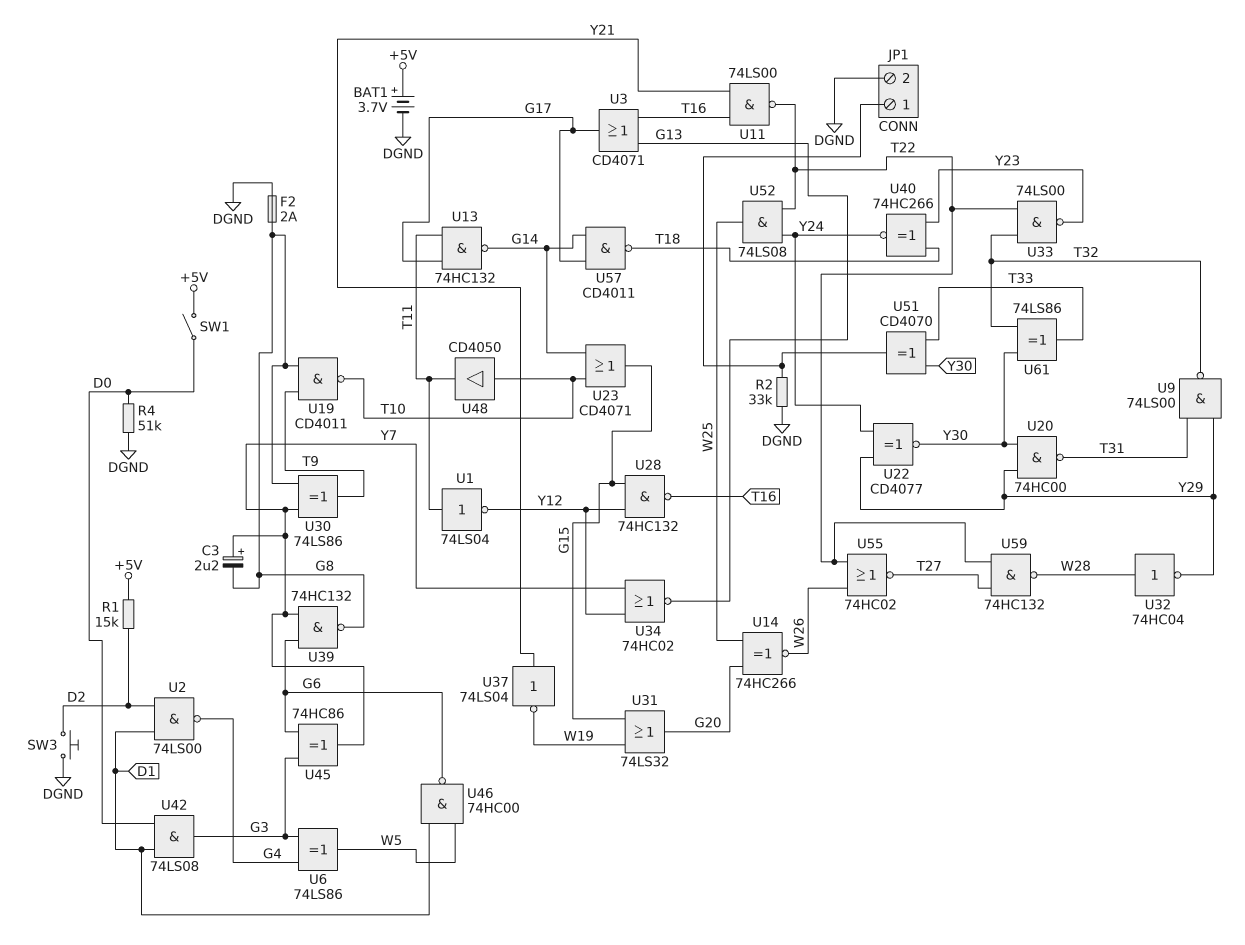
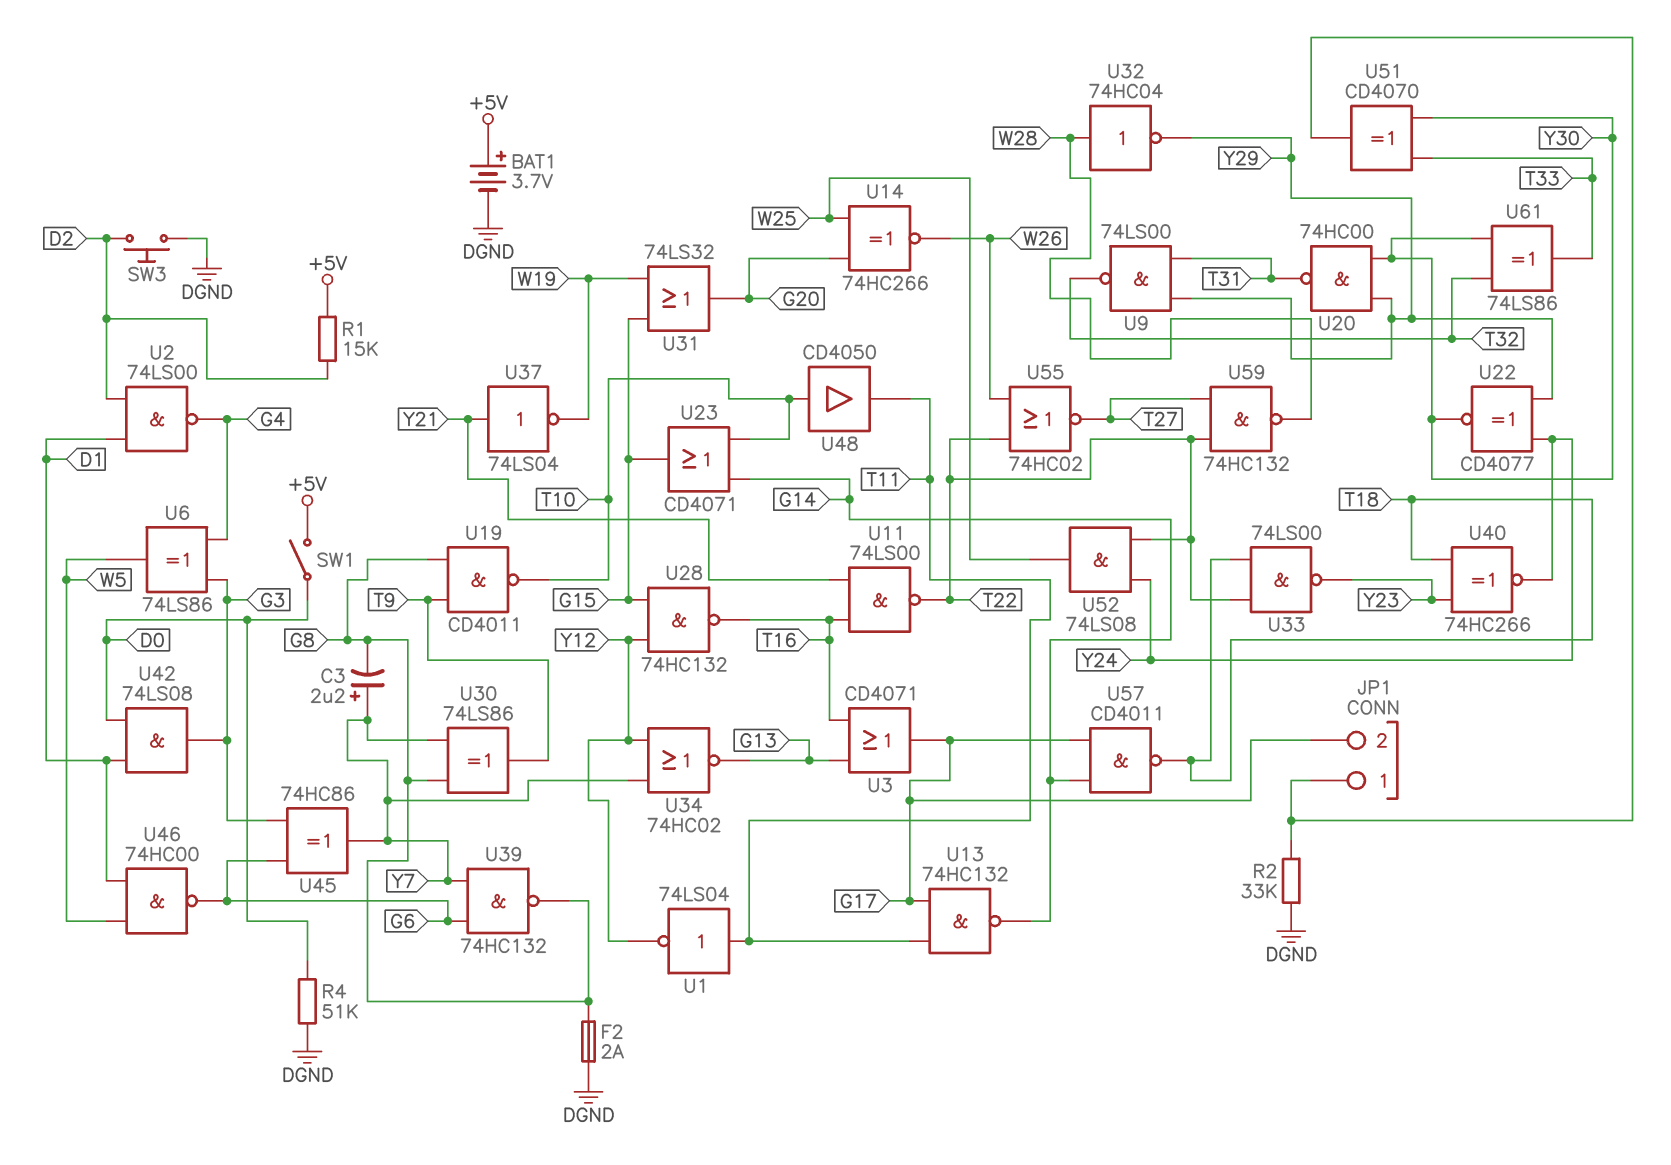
JP1 pin 2: DGND -> G17
U33: NAND 74LS00 (in T22, in T32, out Y23) -> NAND 74LS00 (in T18, in T22, out Y23)

